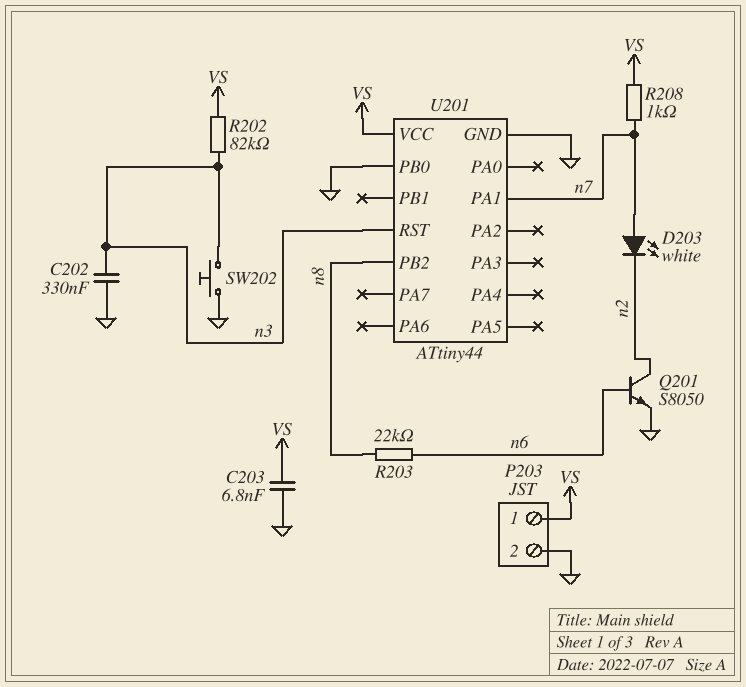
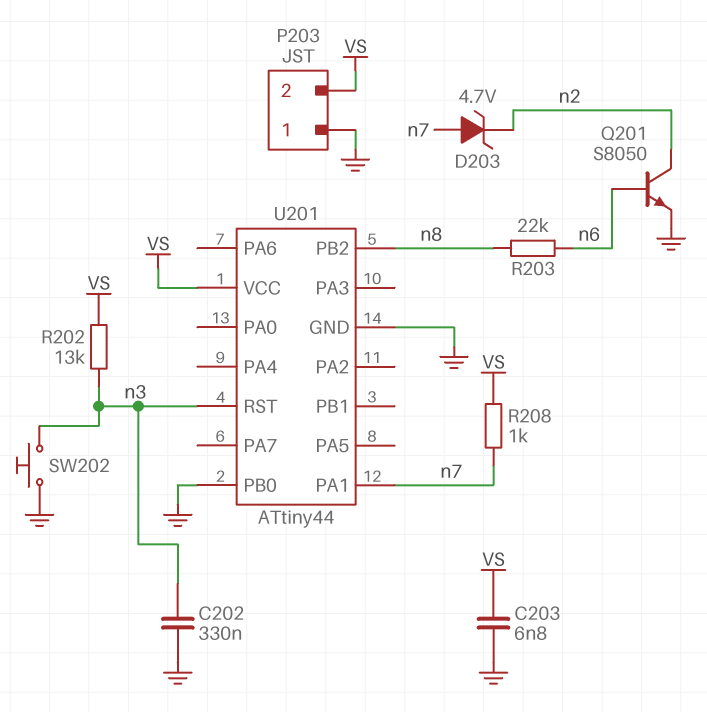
D203: LED white (A n7, K n2) -> zener 4.7V (A n7, K n2)
P203 pin 1: VS -> GND
P203 pin 2: GND -> VS
R202: 82k (VS, n3) -> 13k (VS, n3)

